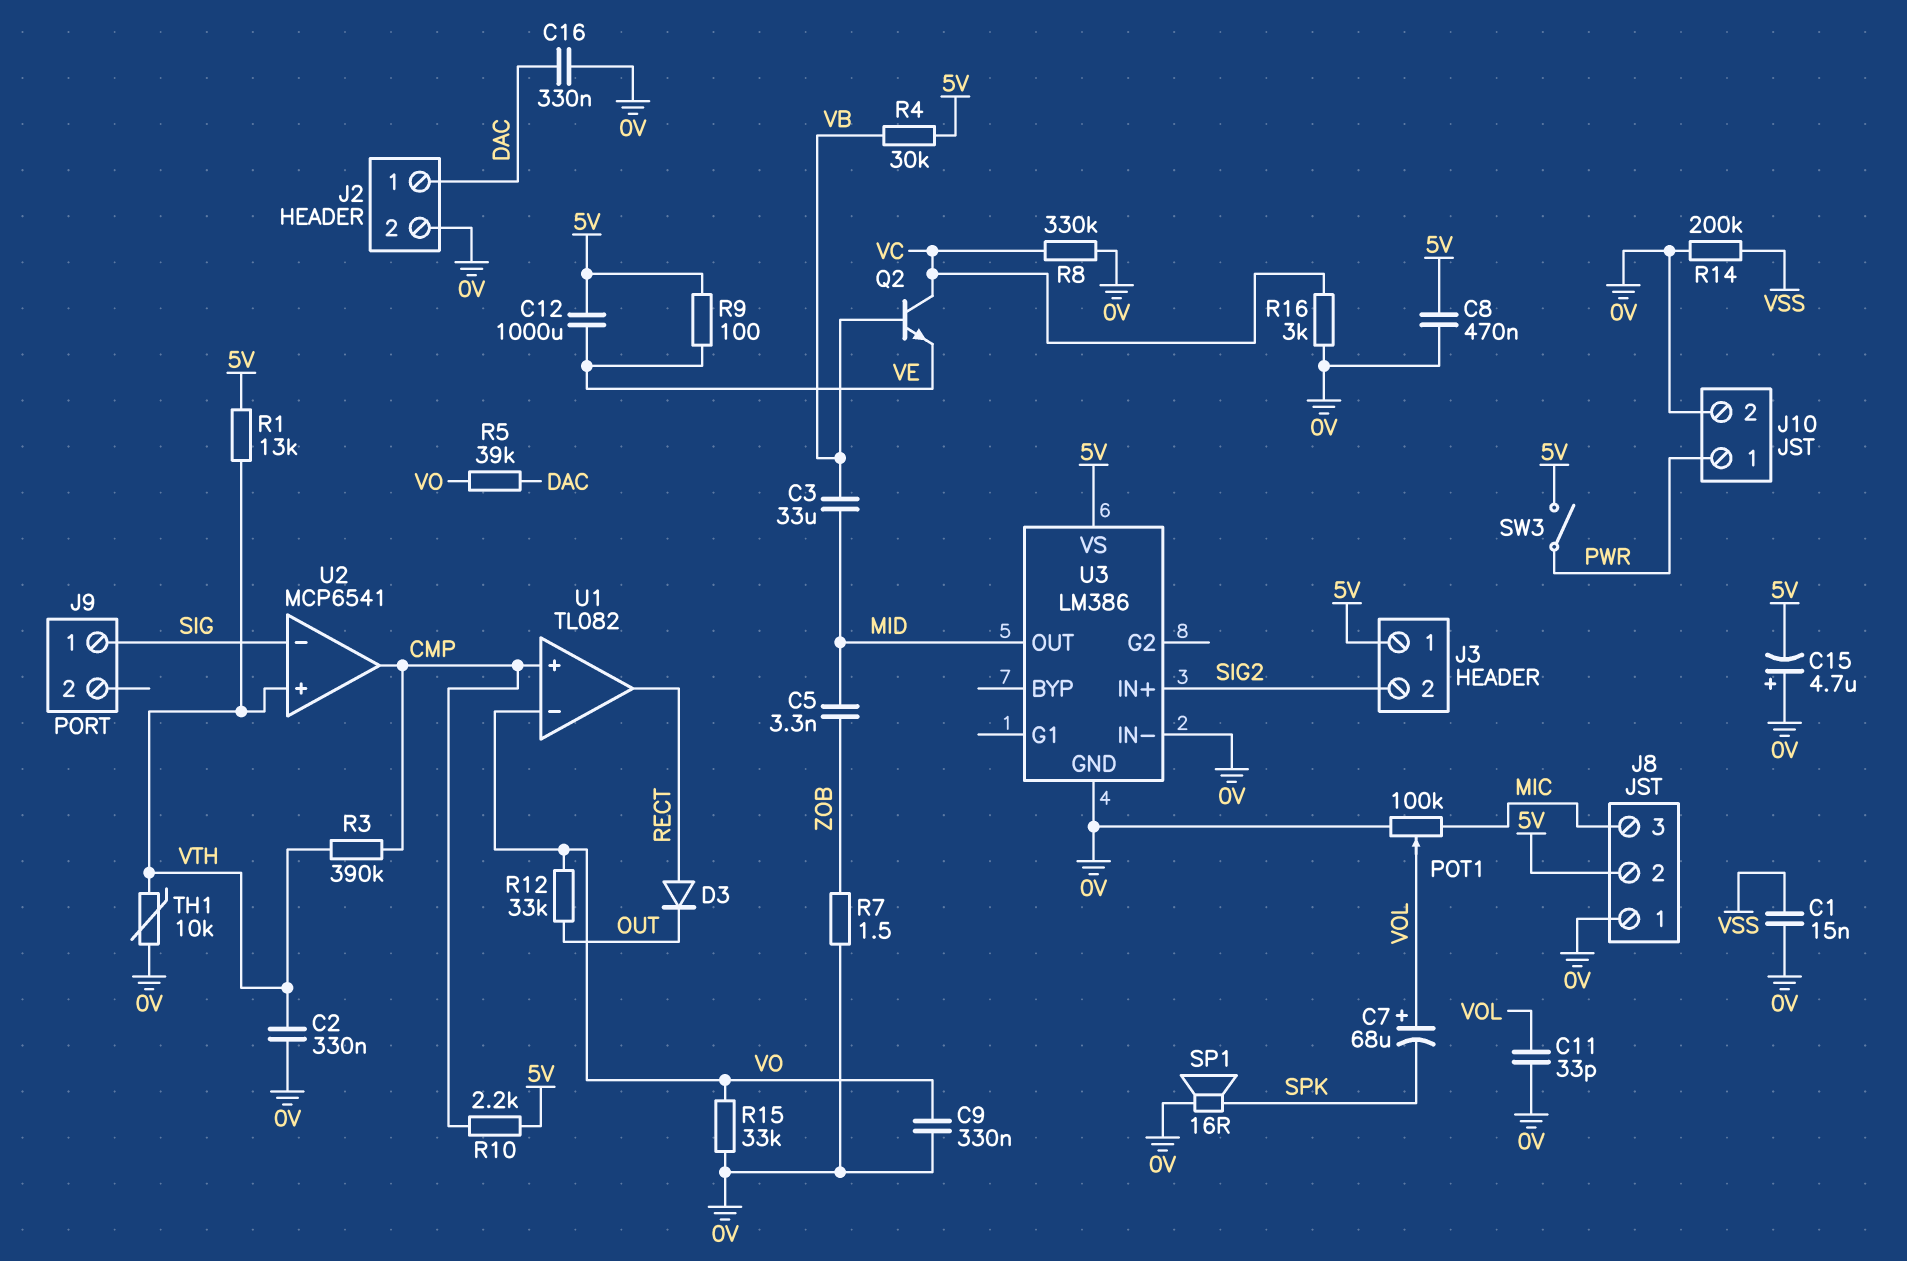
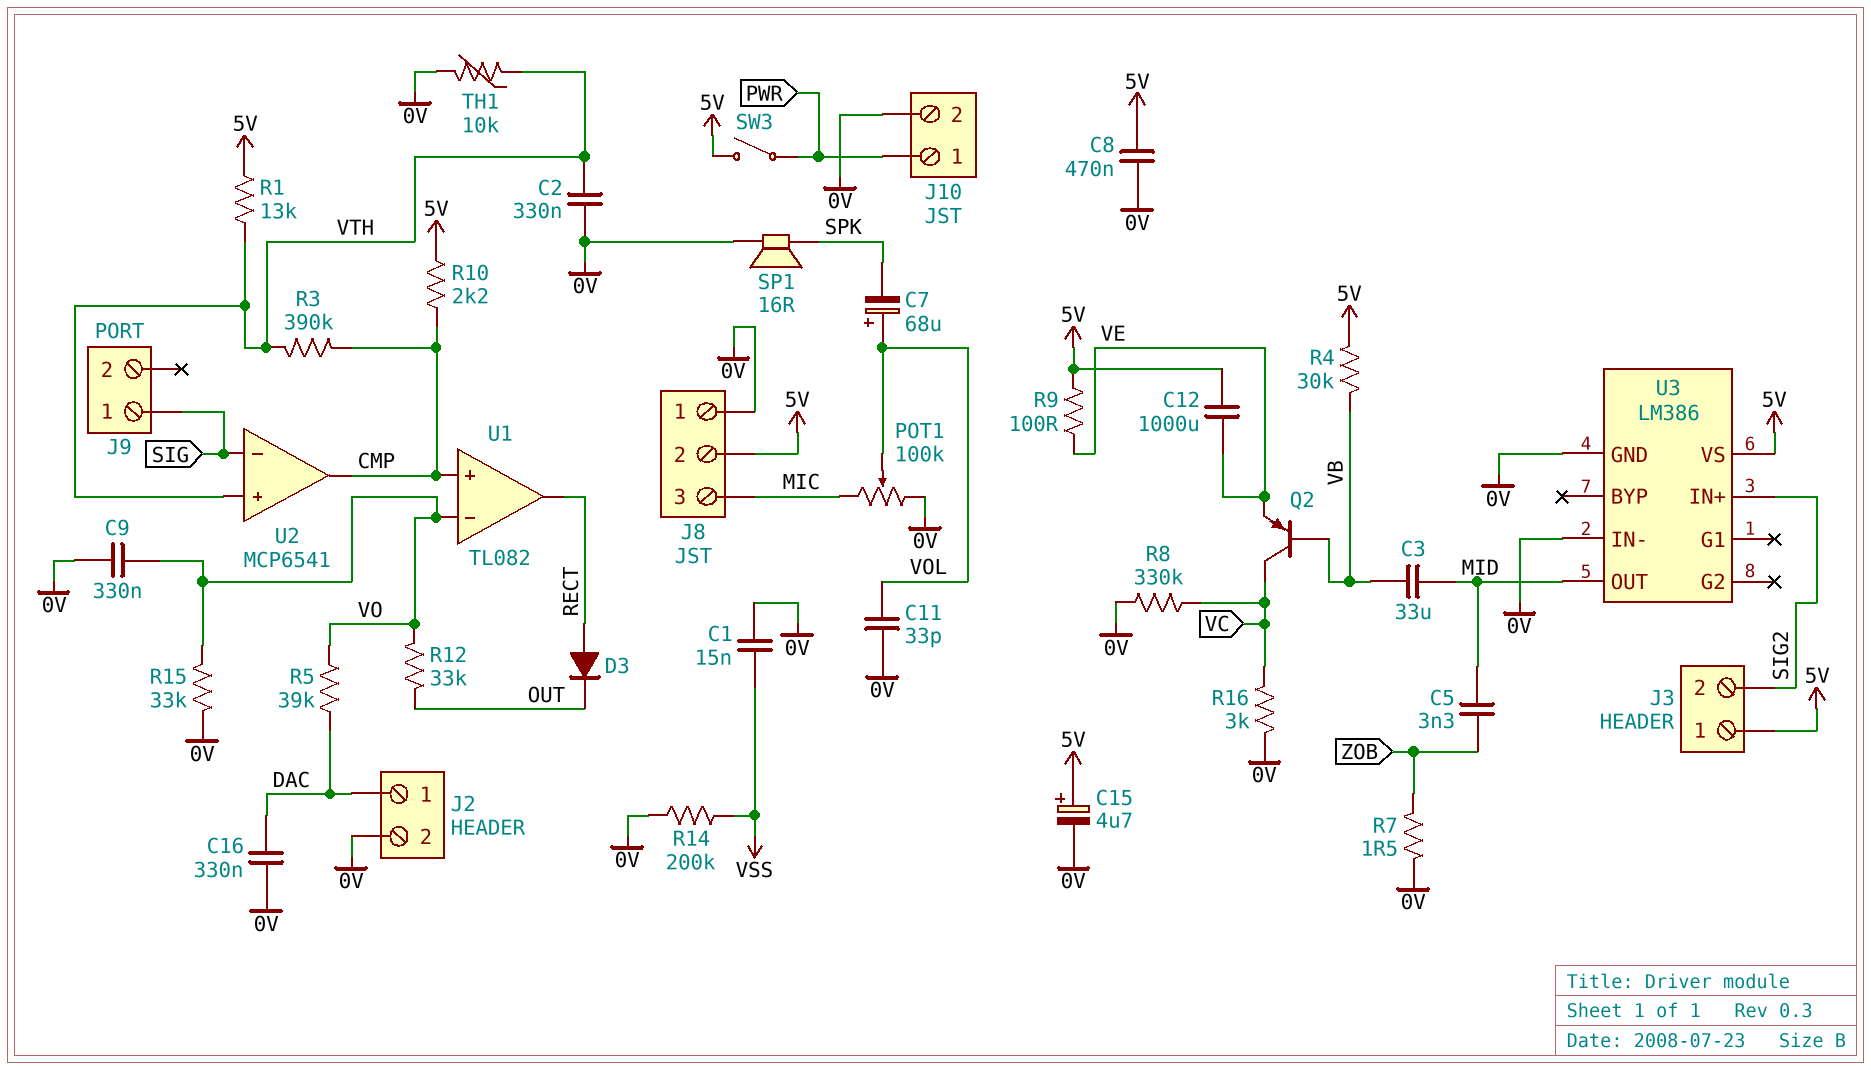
C15: 4.7uF (plus 0V, minus 5V) -> 4.7uF (plus 5V, minus 0V)
Q2: NPN (B VB, C VC, E VE) -> PNP (B VB, C VC, E VE)

